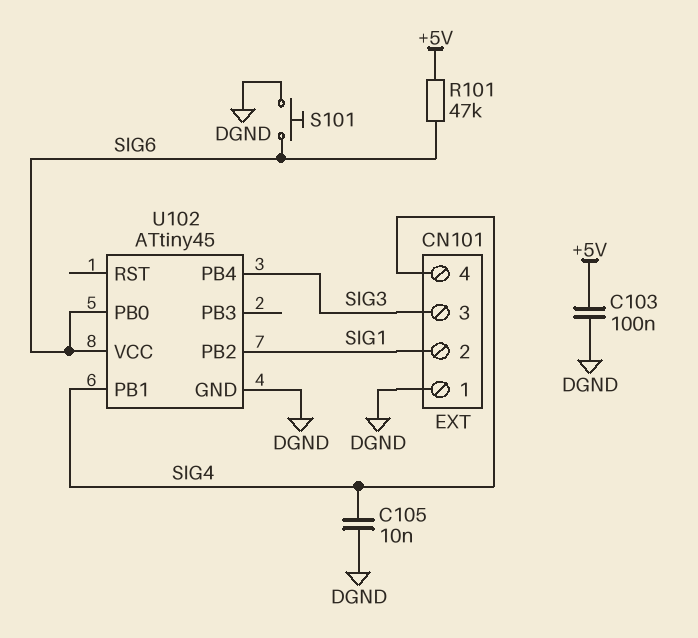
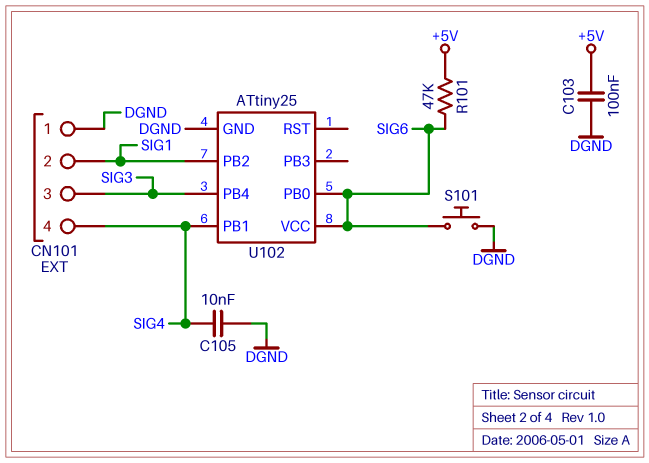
U102: ATtiny45 -> ATtiny25

